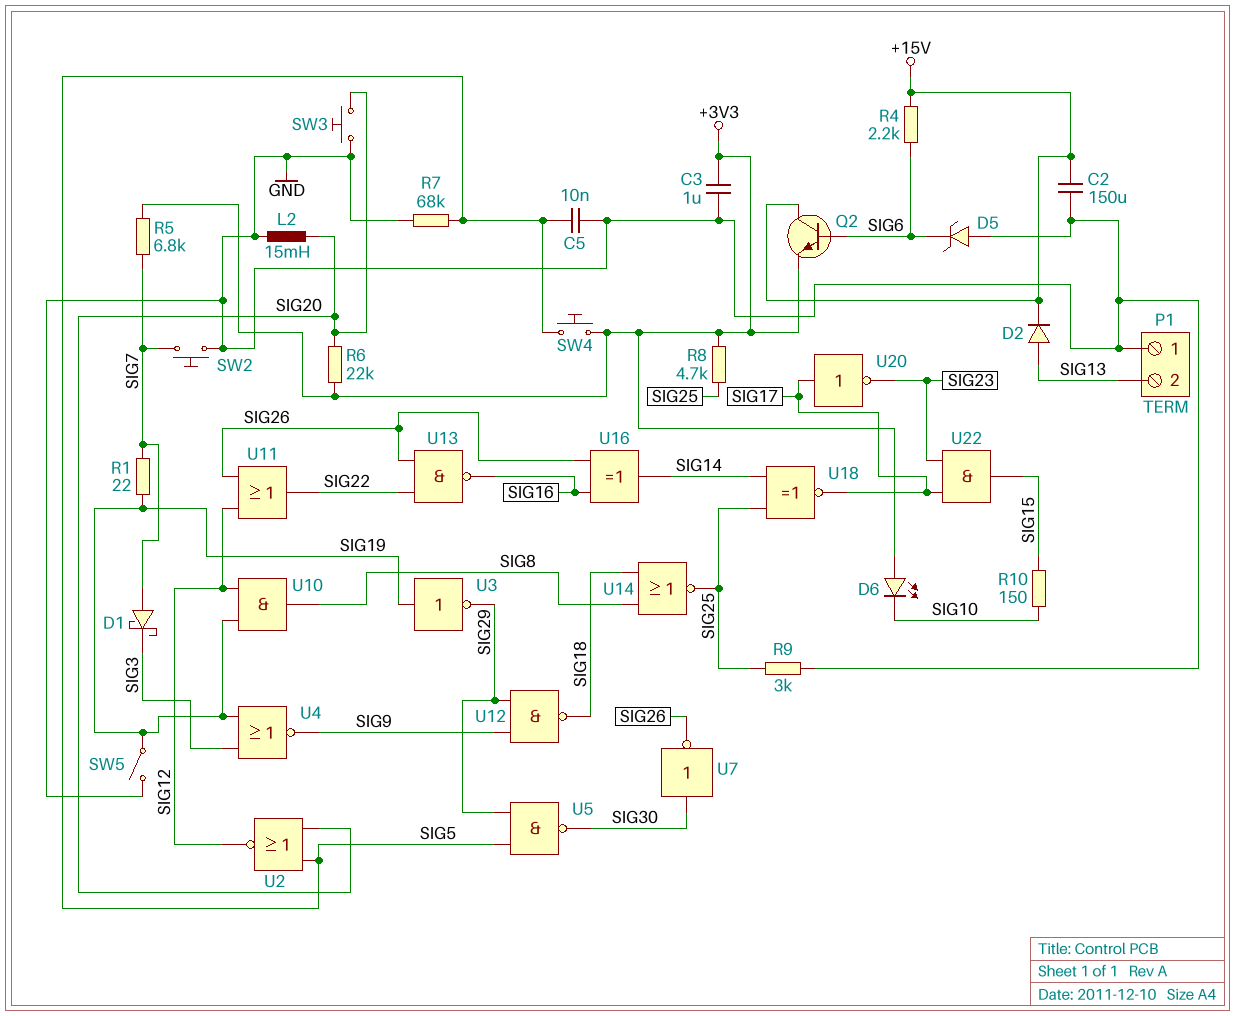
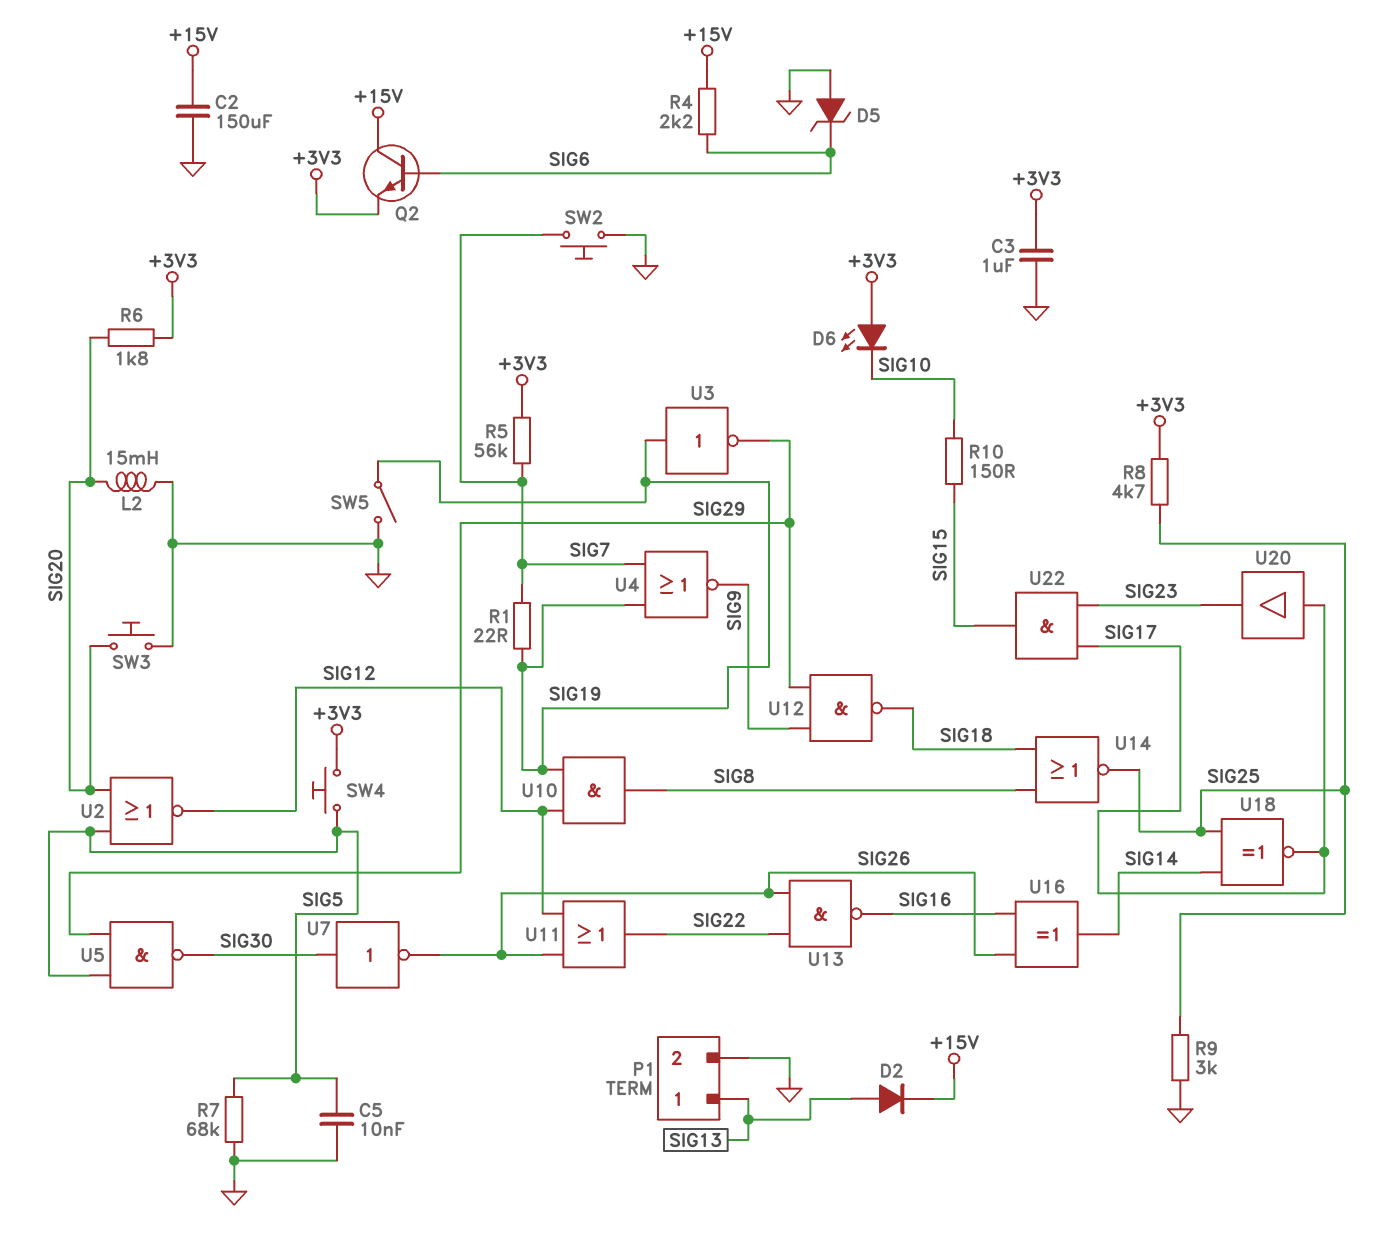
D1: schottky (A SIG7, K SIG3) -> none
P1 pin 1: GND -> SIG13
P1 pin 2: SIG13 -> GND
R5: 6.8k (+3V3, SIG7) -> 56k (+3V3, SIG7)
R6: 22k (+3V3, SIG20) -> 1.8k (+3V3, SIG20)
U4: NOR (in SIG3, in SIG19, out SIG9) -> NOR (in SIG7, in SIG19, out SIG9)
U20: NOT (in SIG17, out SIG23) -> buffer (in SIG17, out SIG23)

